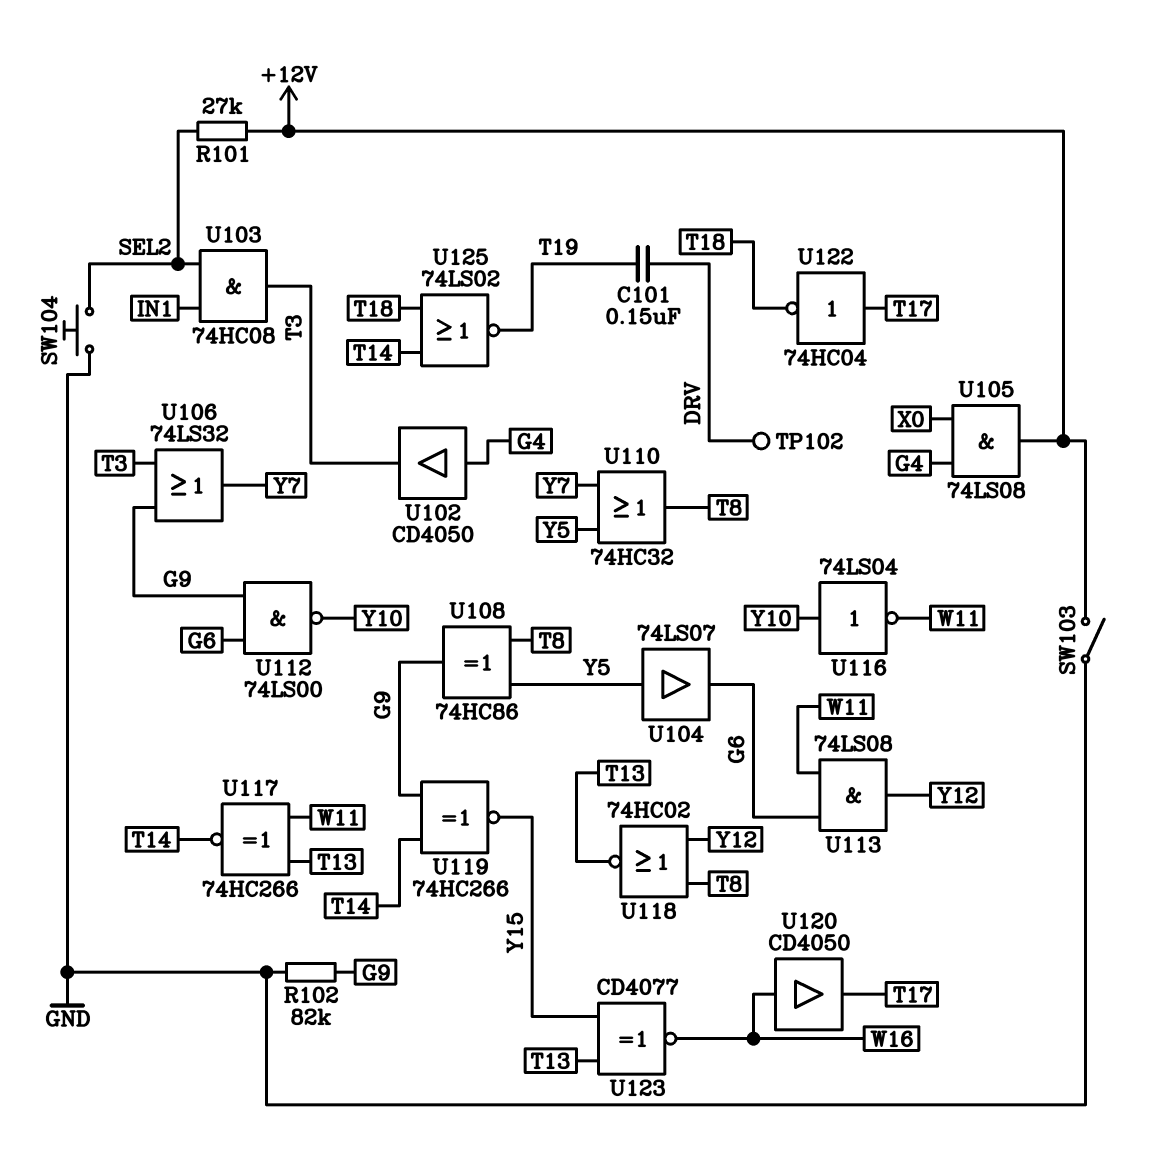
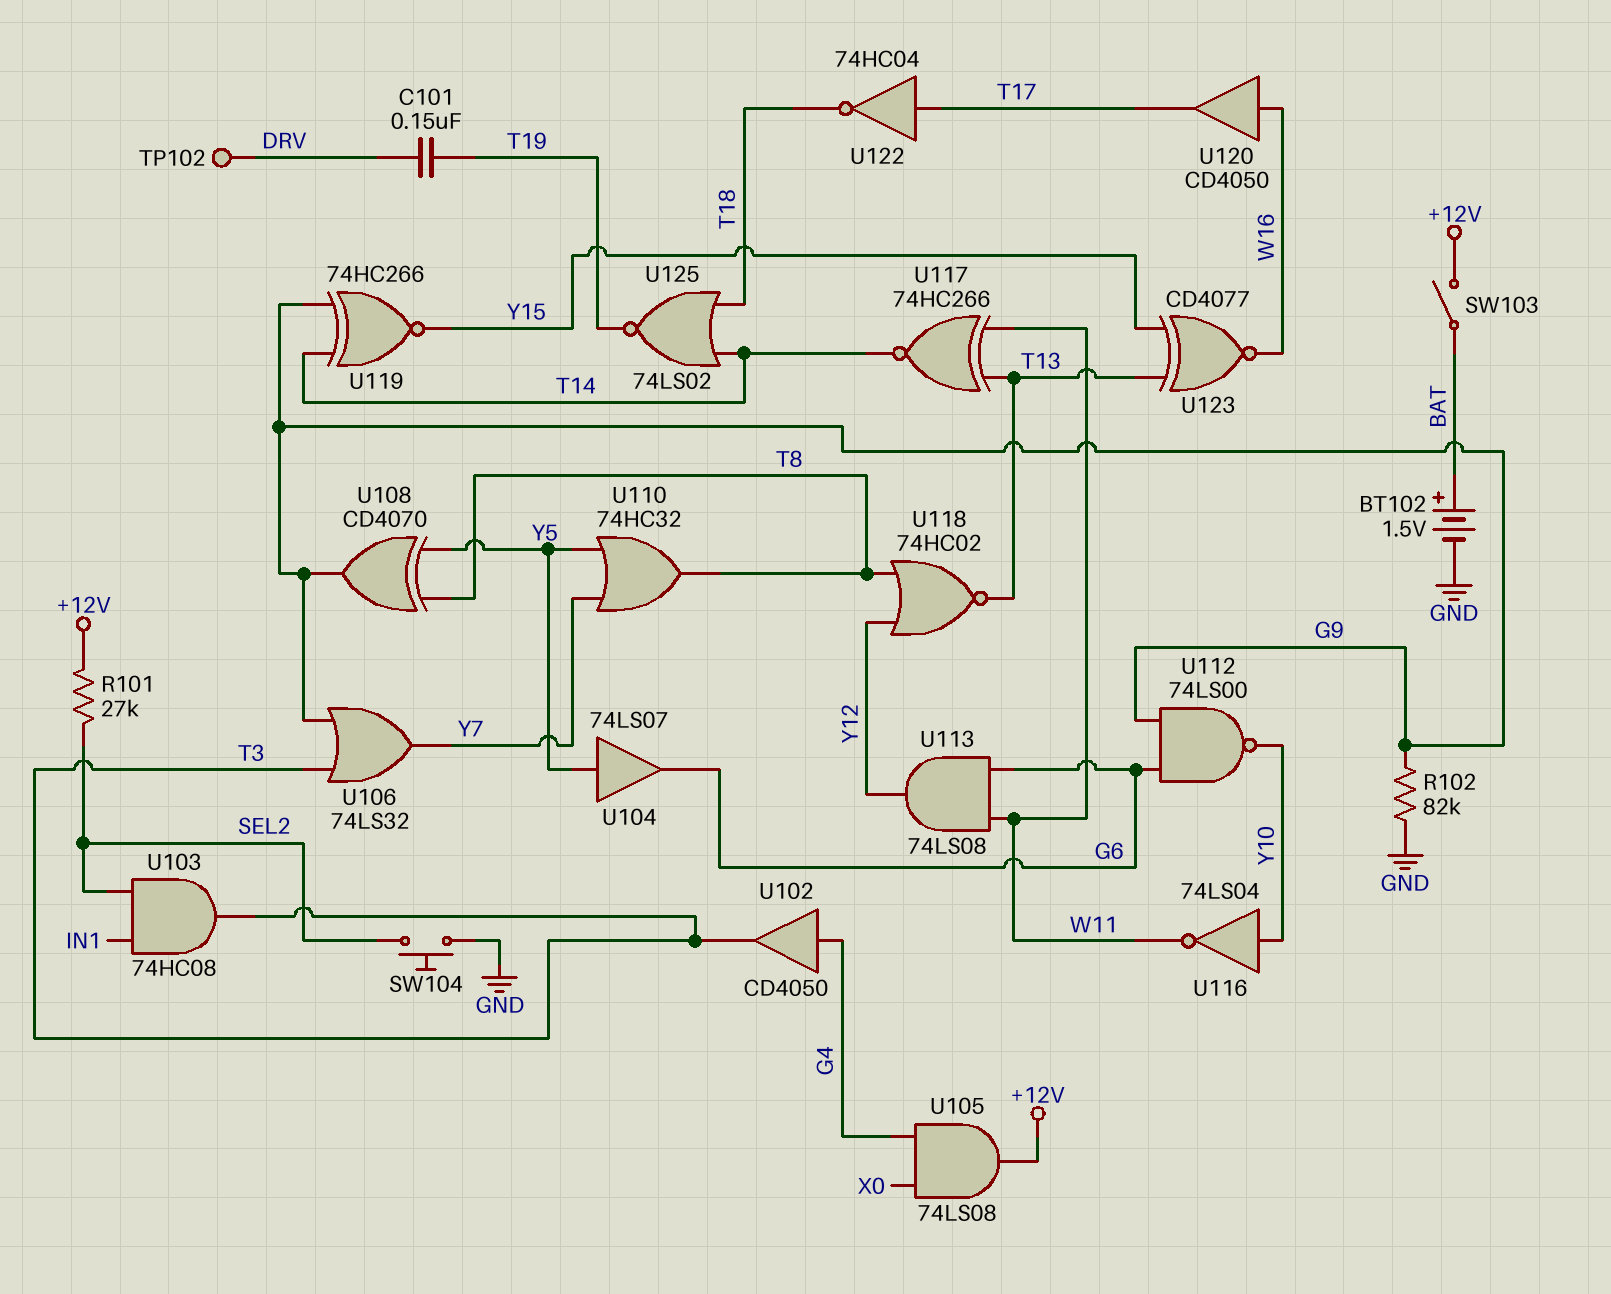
BT102: none -> 1.5V (plus BAT, minus GND)
SW103: switch (+12V, GND) -> switch (+12V, BAT)
U108: XOR 74HC86 (in T8, in Y5, out G9) -> XOR CD4070 (in T8, in Y5, out G9)

